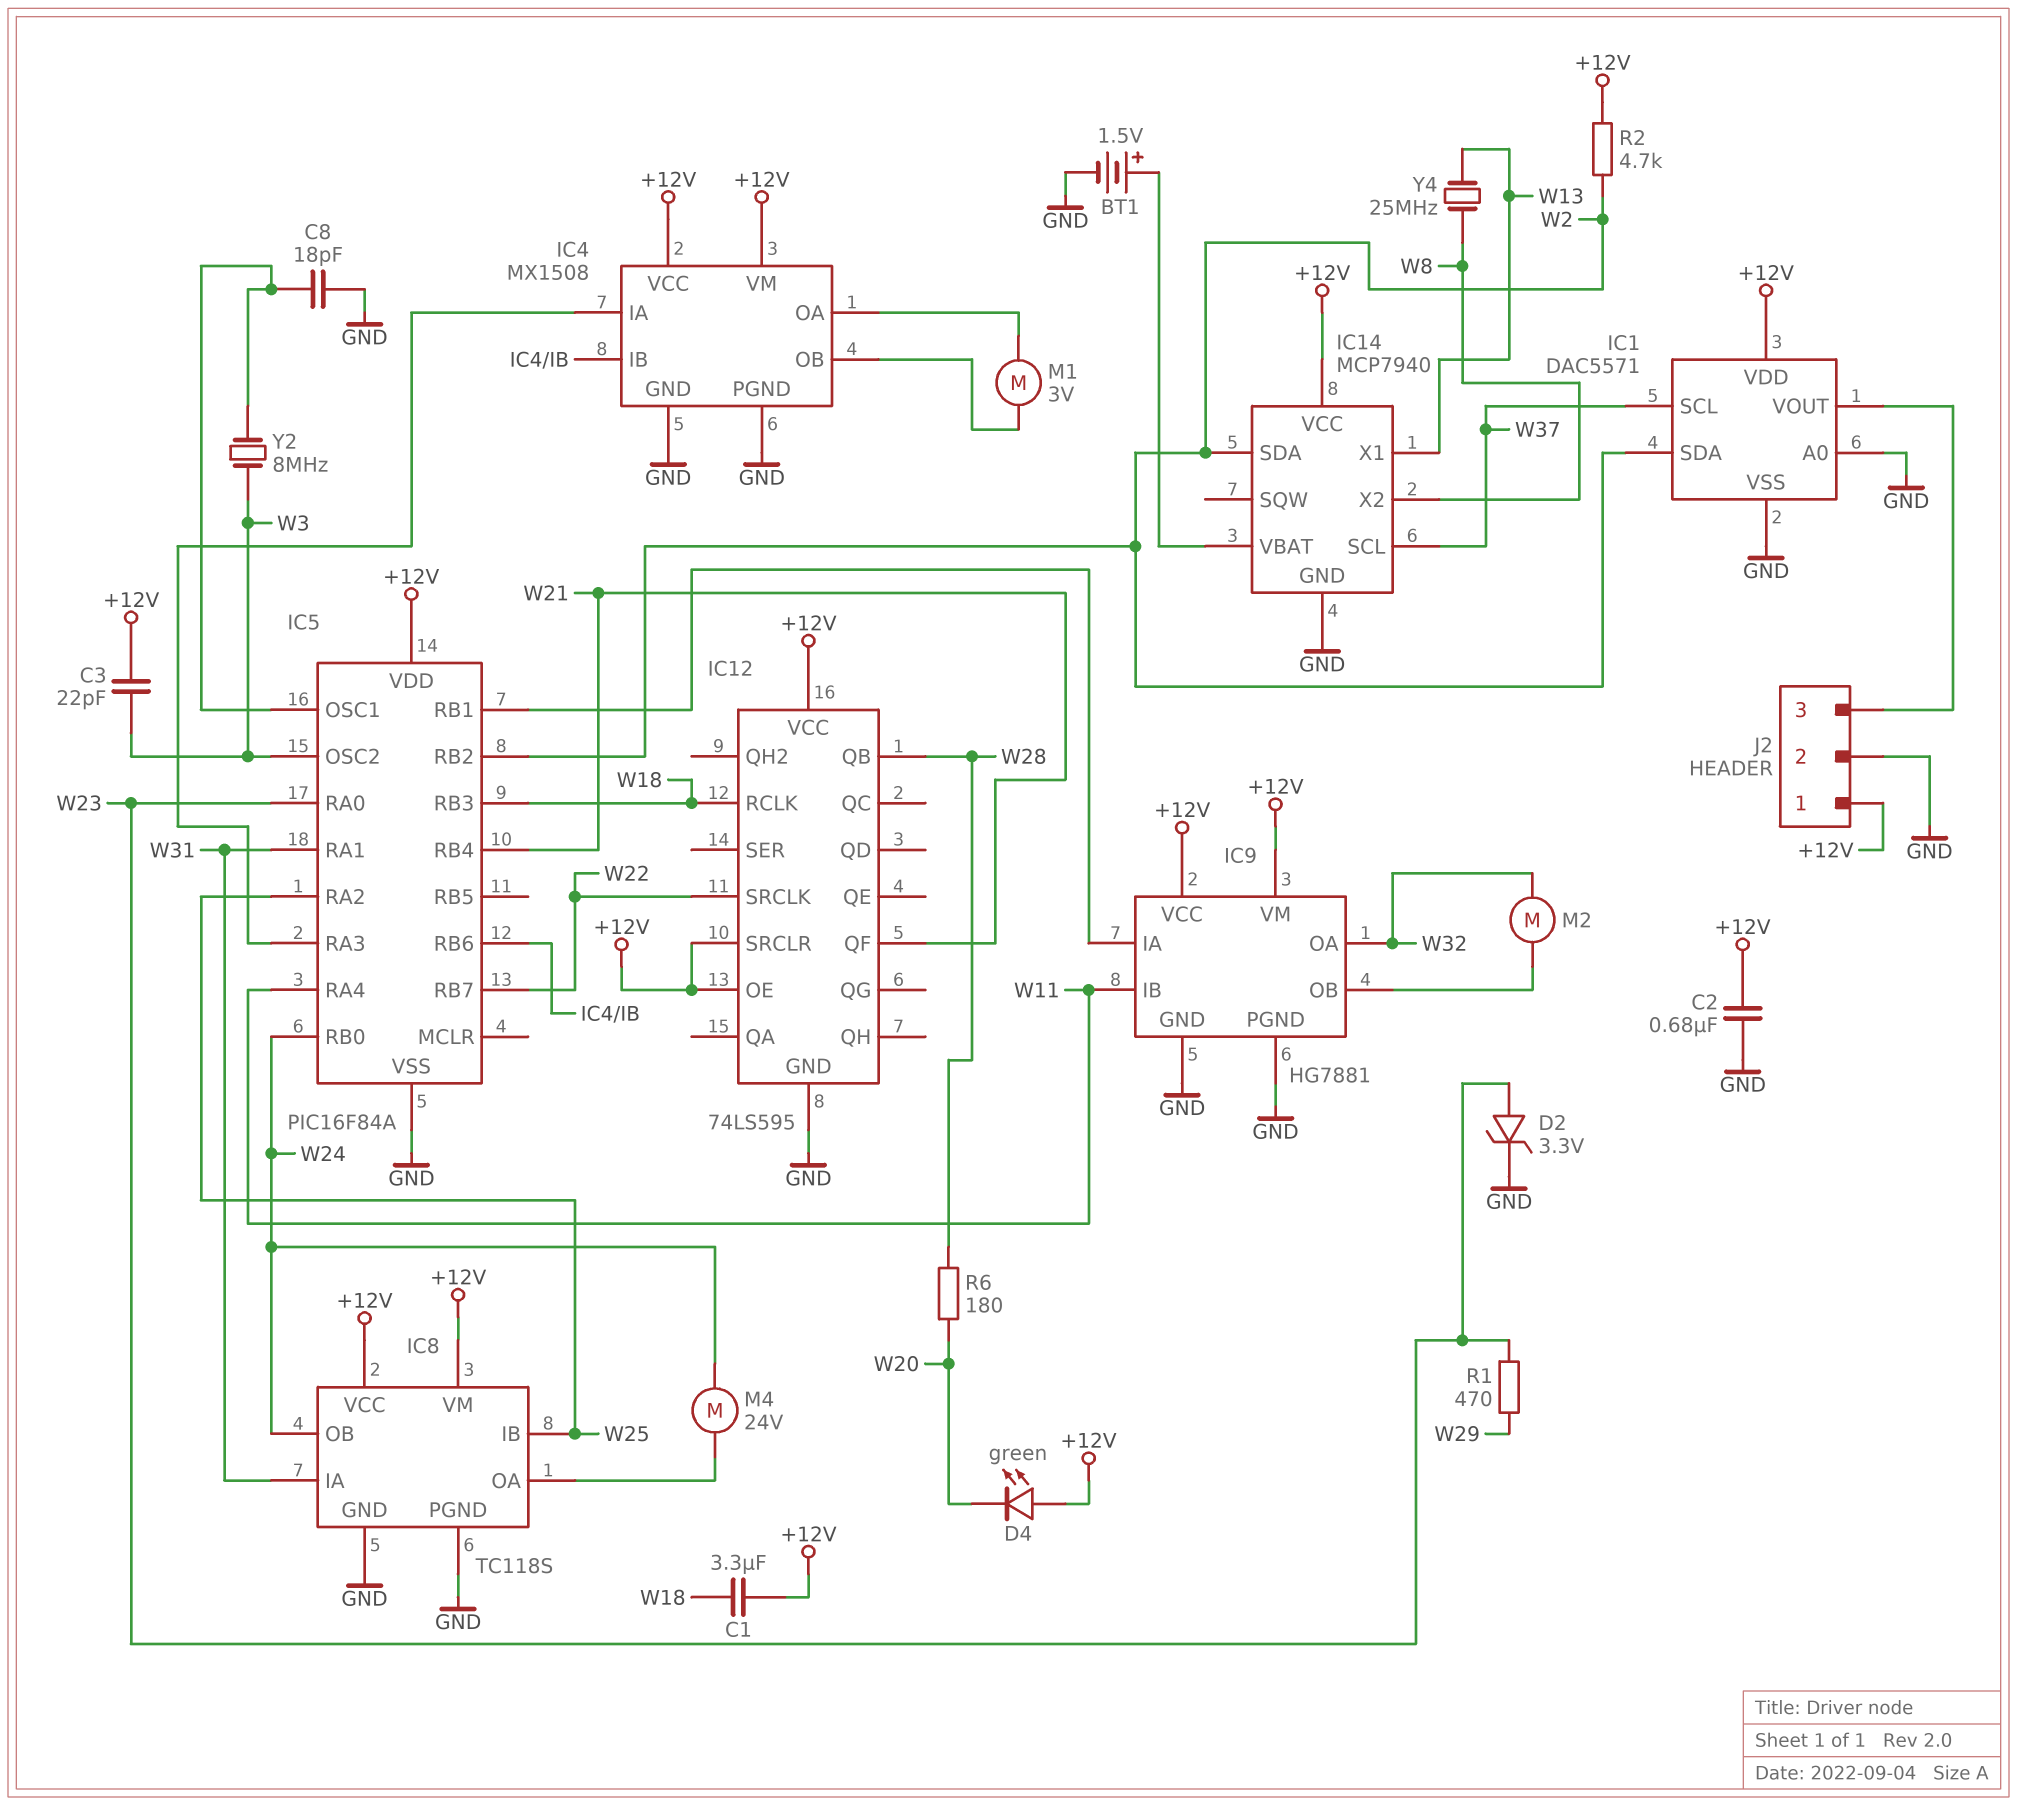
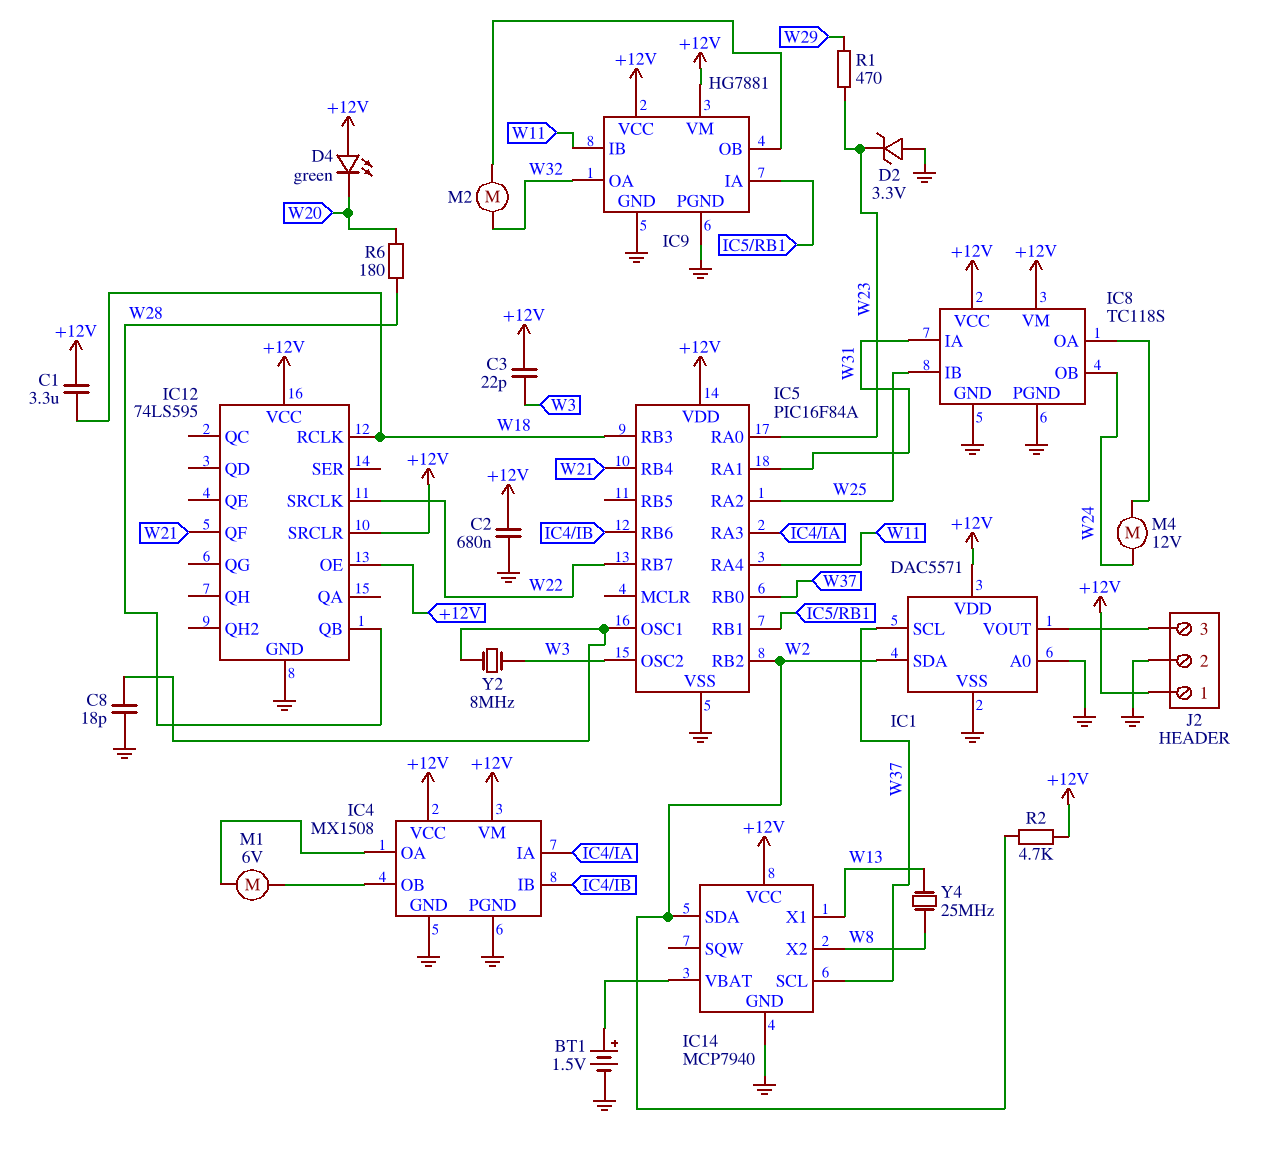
D2: zener 3.3V (A W23, K GND) -> zener 3.3V (A GND, K W23)
IC5 pin RB0: W24 -> W37
M1: motor 3V (IC4/OA, IC4/OB) -> motor 6V (IC4/OA, IC4/OB)
M4: motor 24V (IC8/OA, W24) -> motor 12V (IC8/OA, W24)

